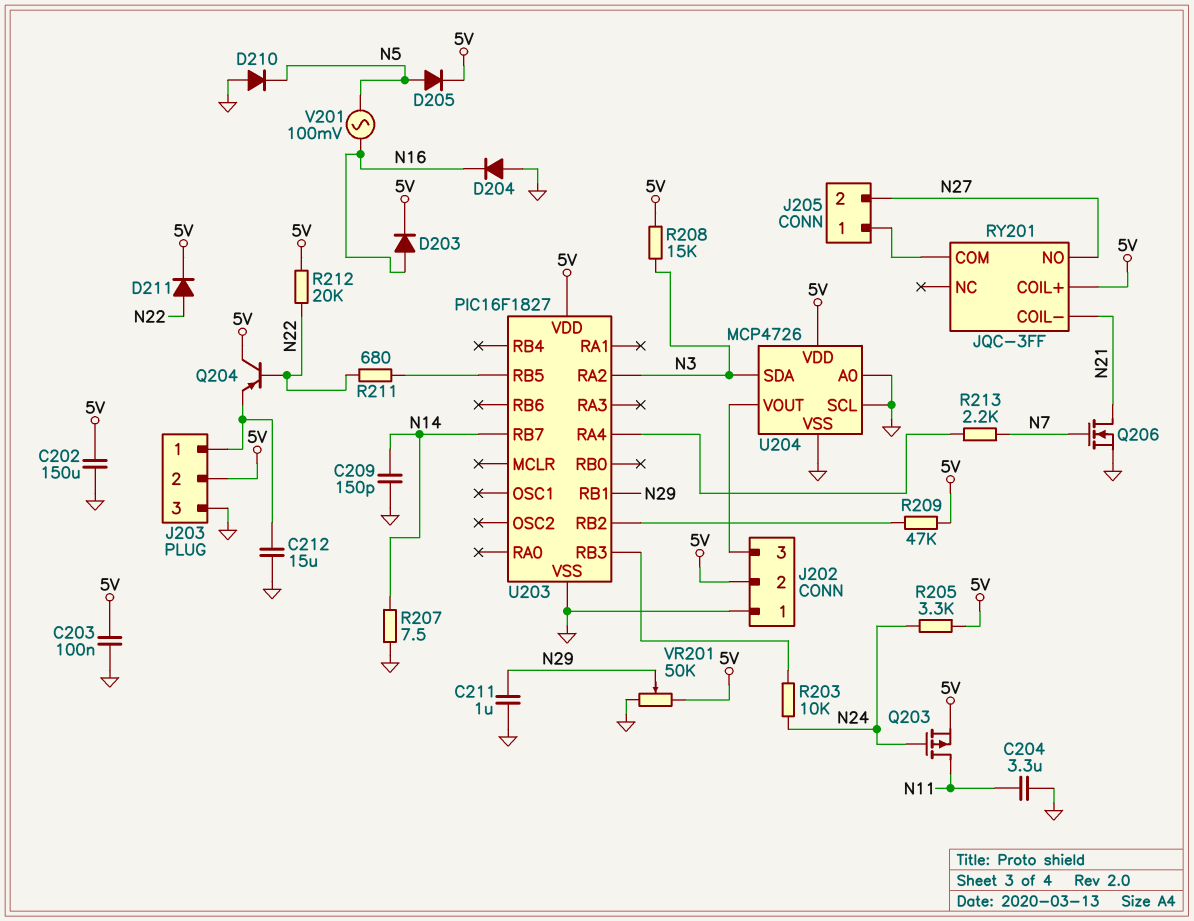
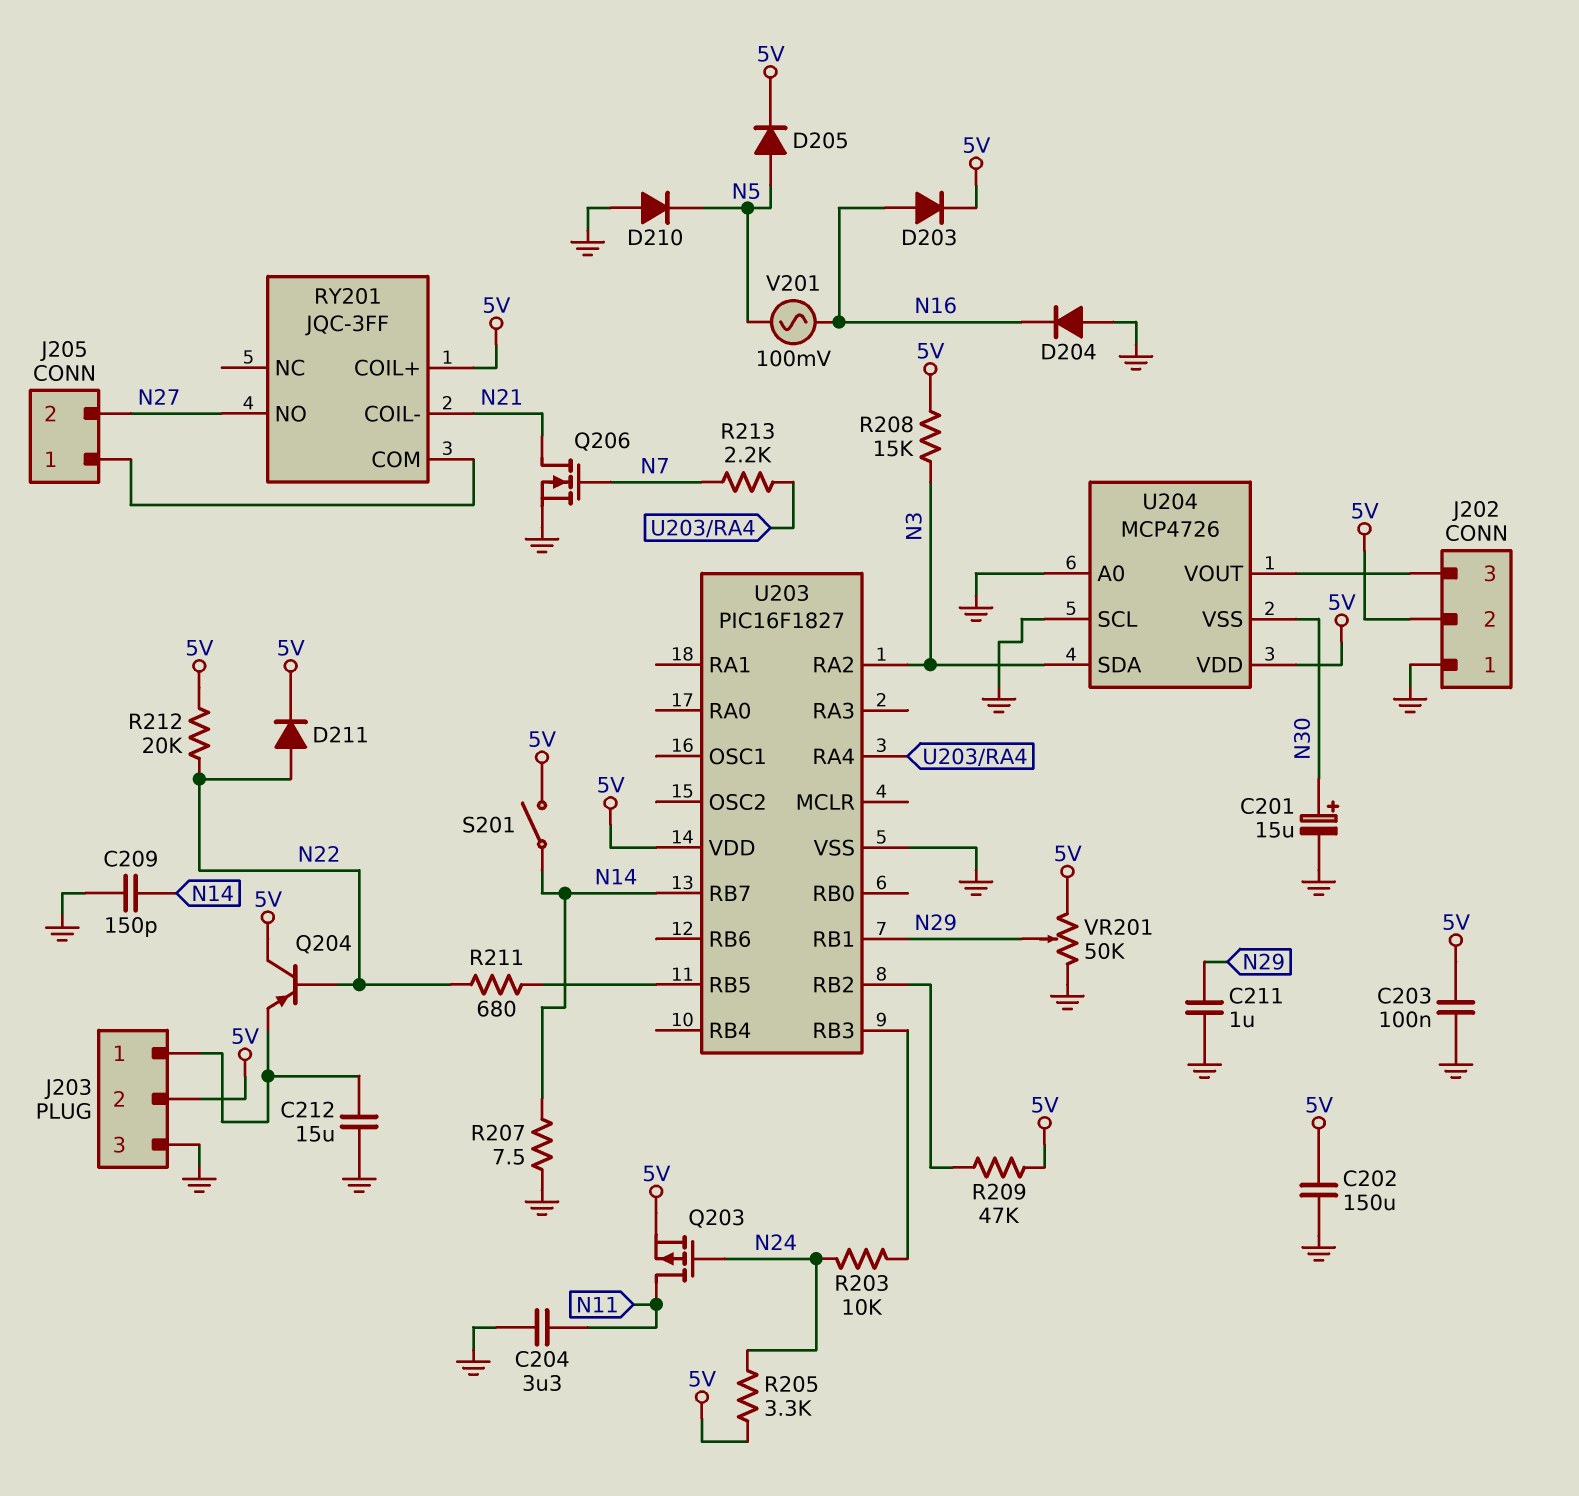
C201: none -> 15uF (plus N30, minus GND)
S201: none -> switch (5V, N14)
U204 pin VSS: GND -> N30

